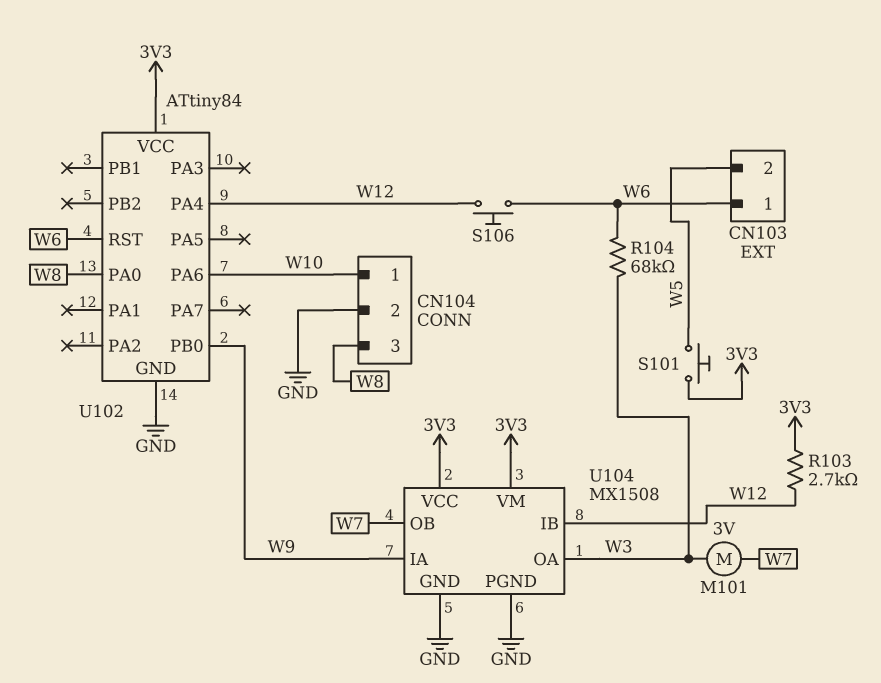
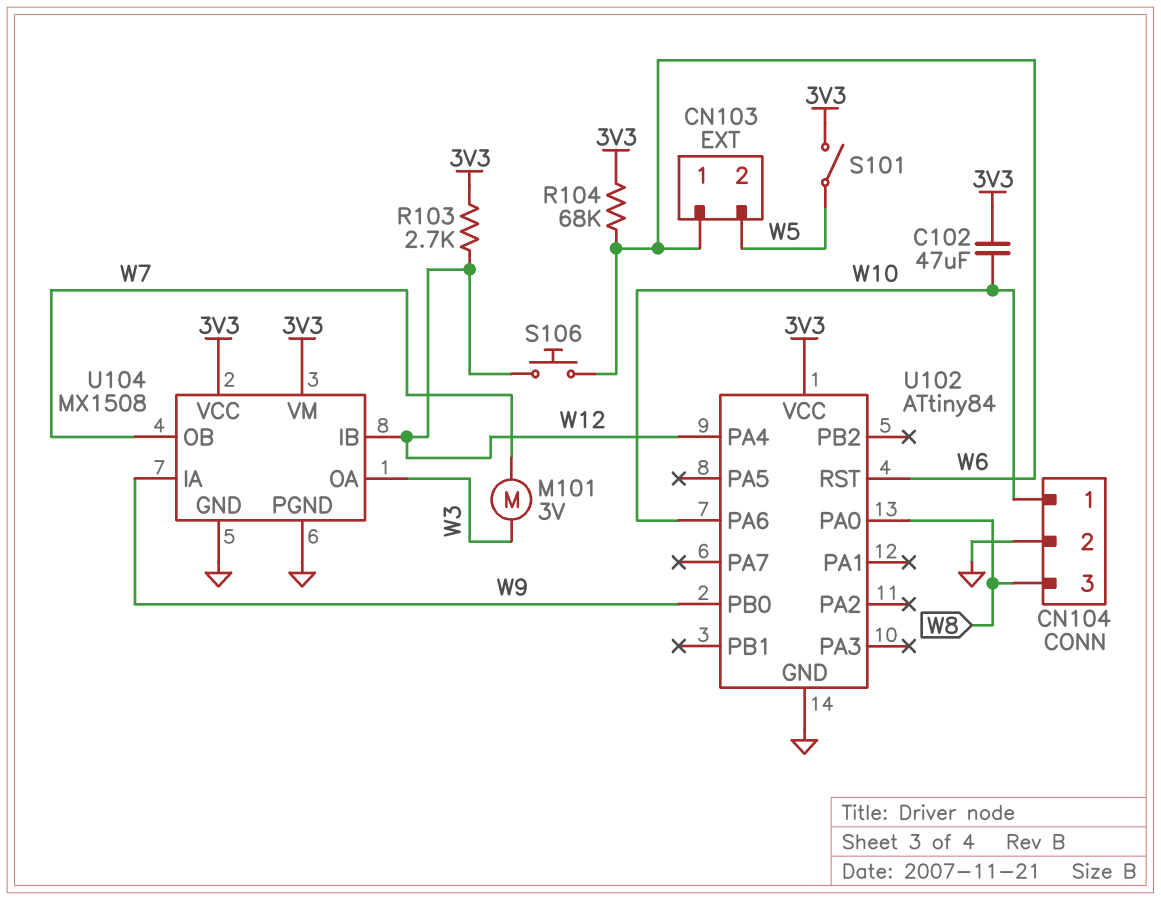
C102: none -> 47uF (3V3, W10)
R104: 68k (W3, W6) -> 68k (3V3, W6)
S101: button (3V3, W5) -> switch (3V3, W5)

